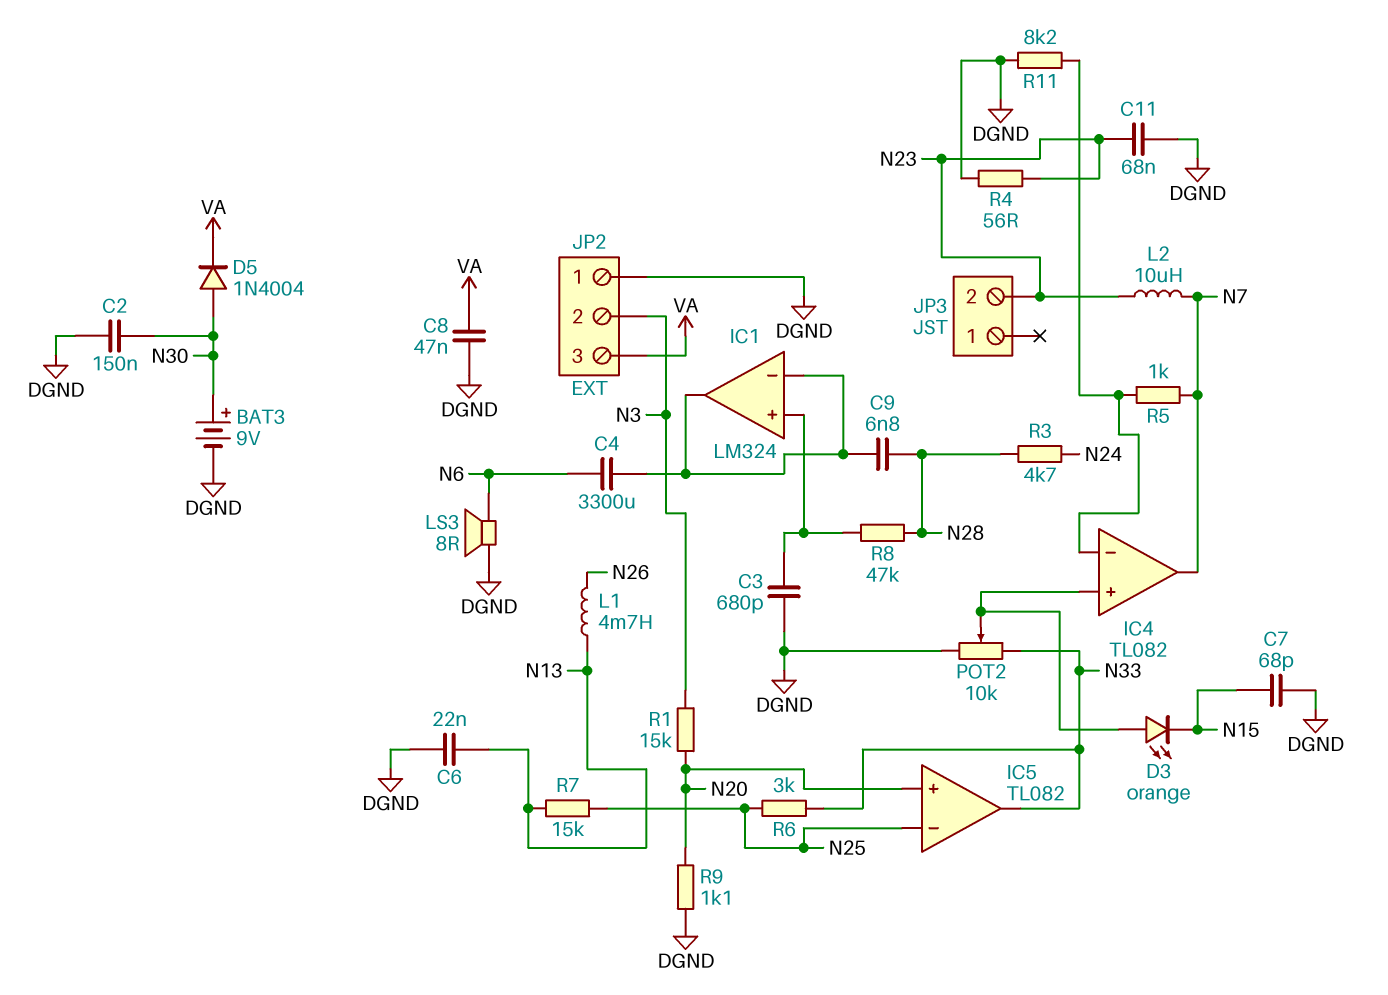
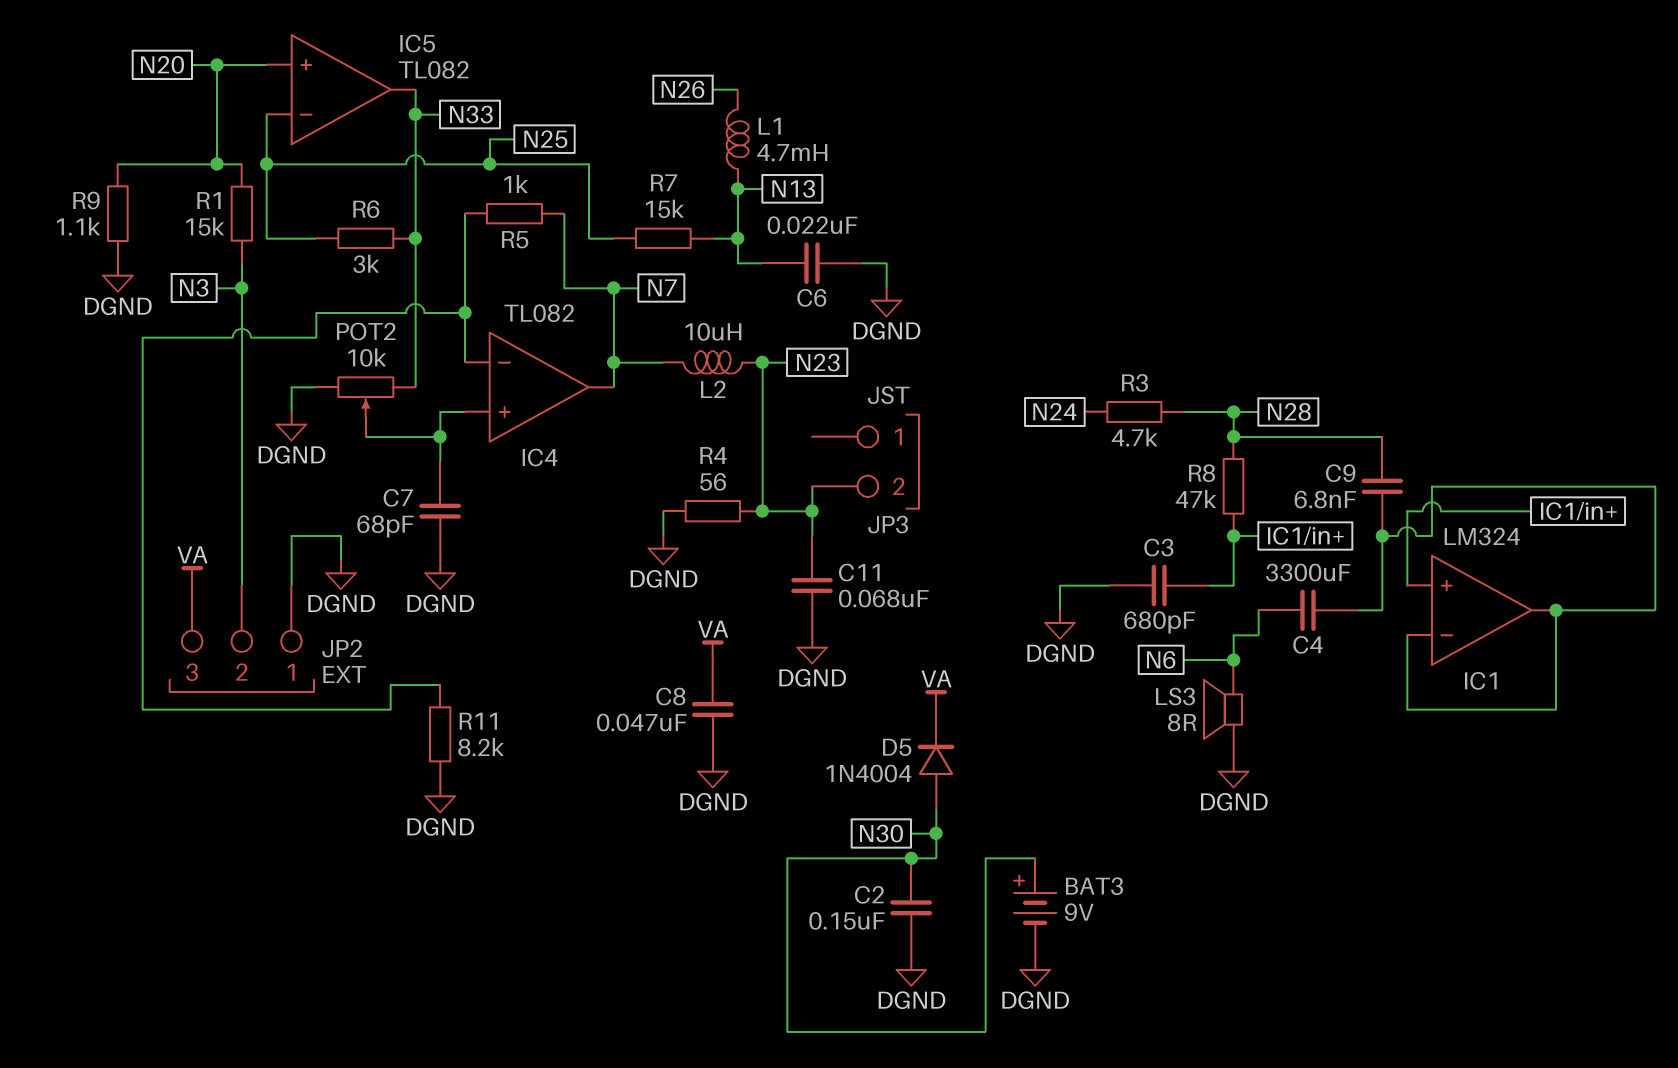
C7: 68pF (DGND, N15) -> 68pF (DGND, IC4/in+)
D3: LED orange (A IC4/in+, K N15) -> none

